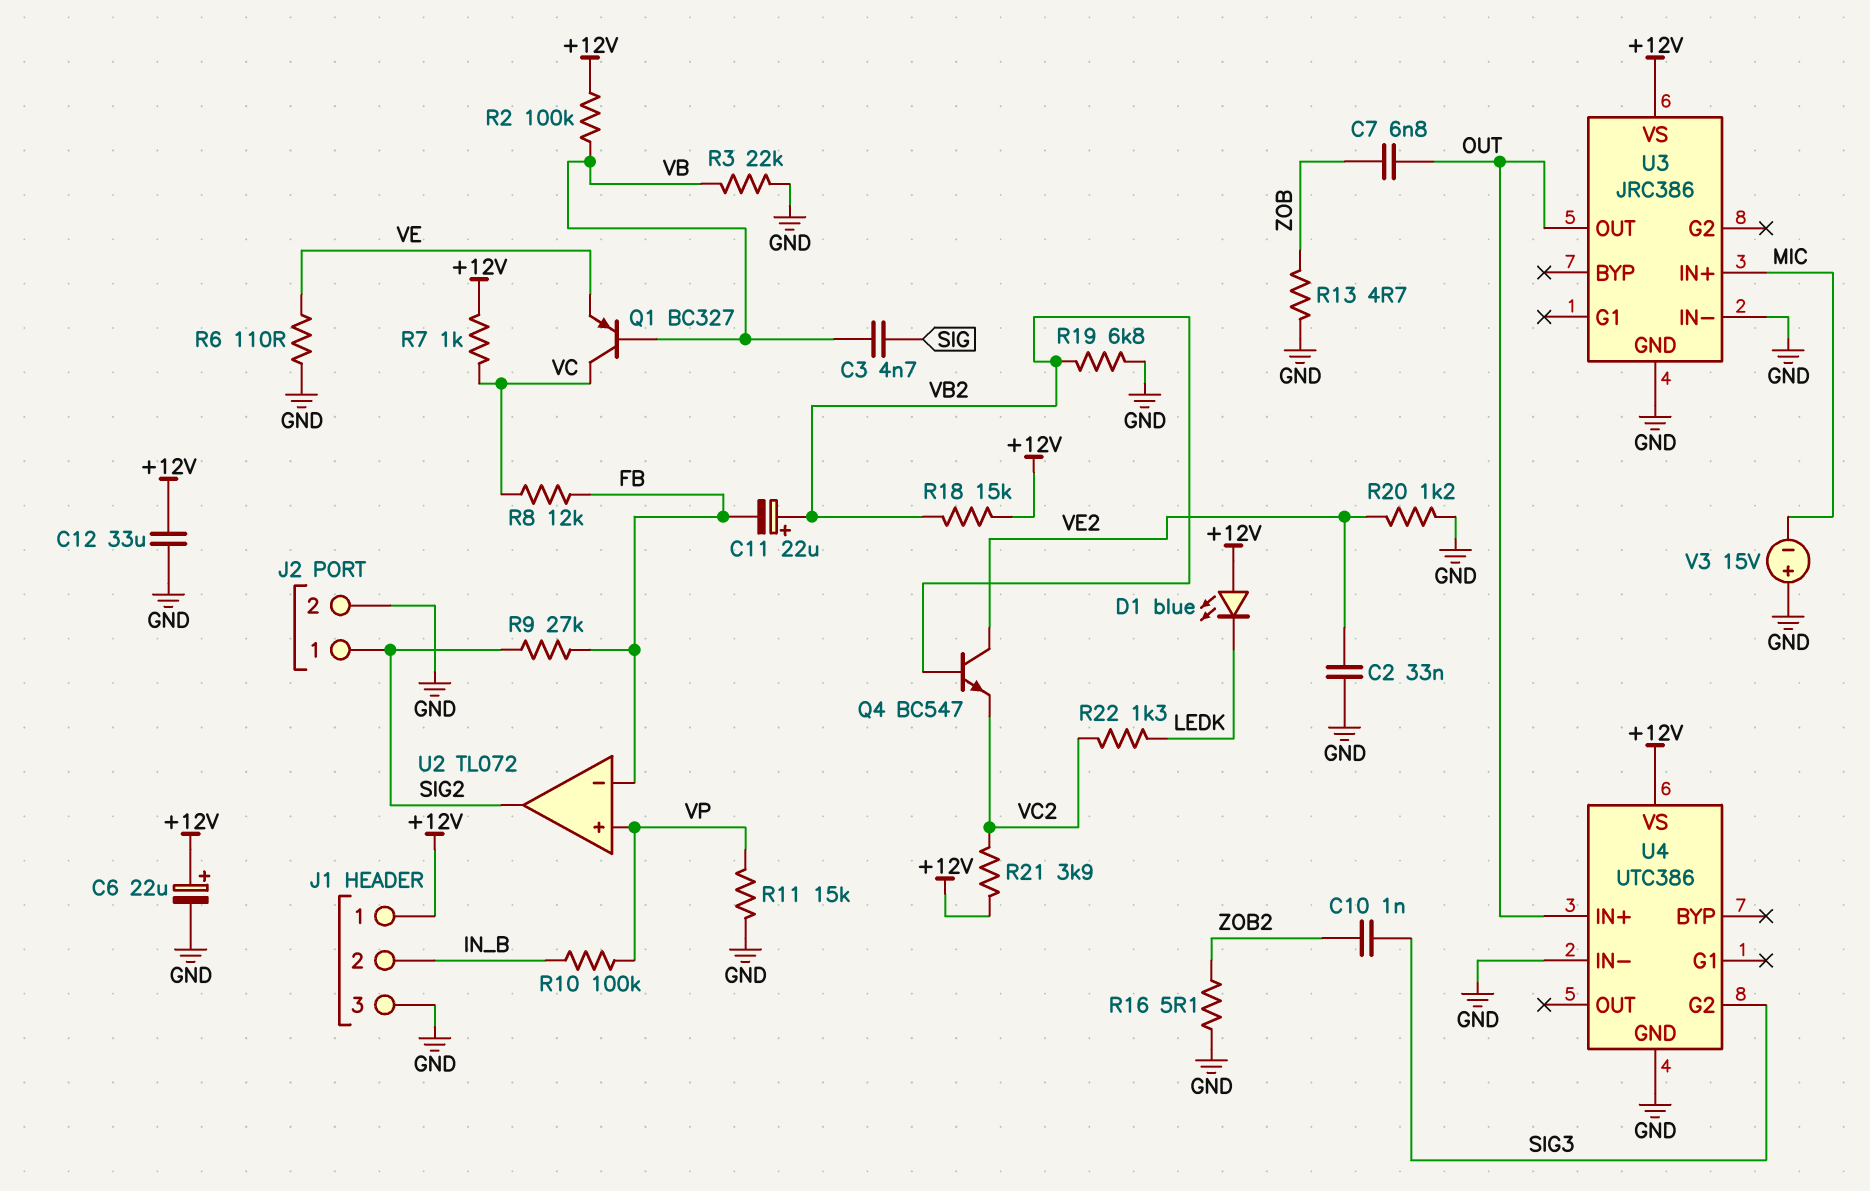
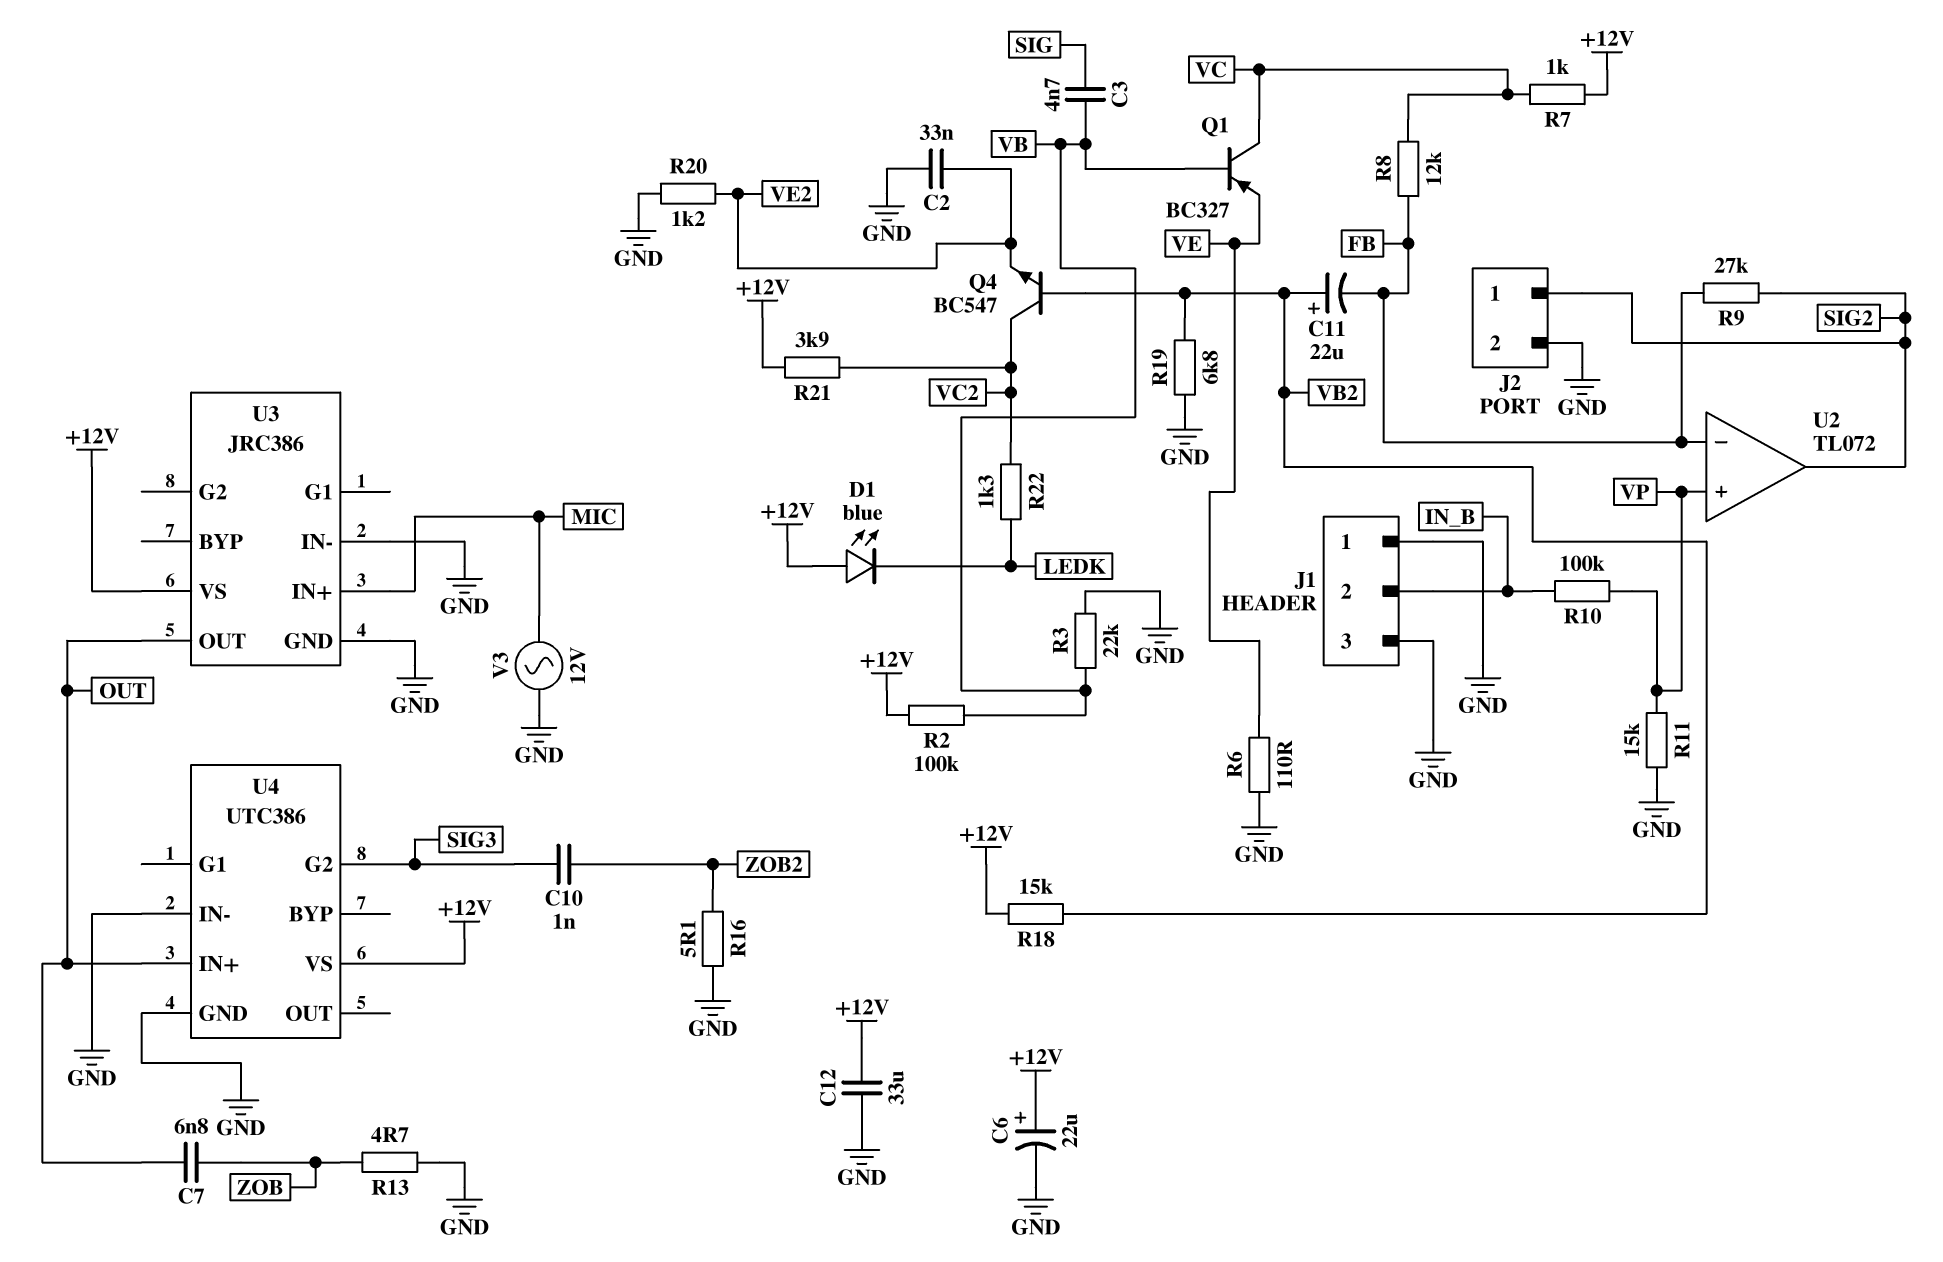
J1 pin 1: +12V -> GND
Q4: NPN BC547 (B VB2, C VE2, E VC2) -> NPN BC547 (B VB2, C VC2, E VE2)
V3: 15V (plus GND, minus MIC) -> AC 12V (GND, MIC)

